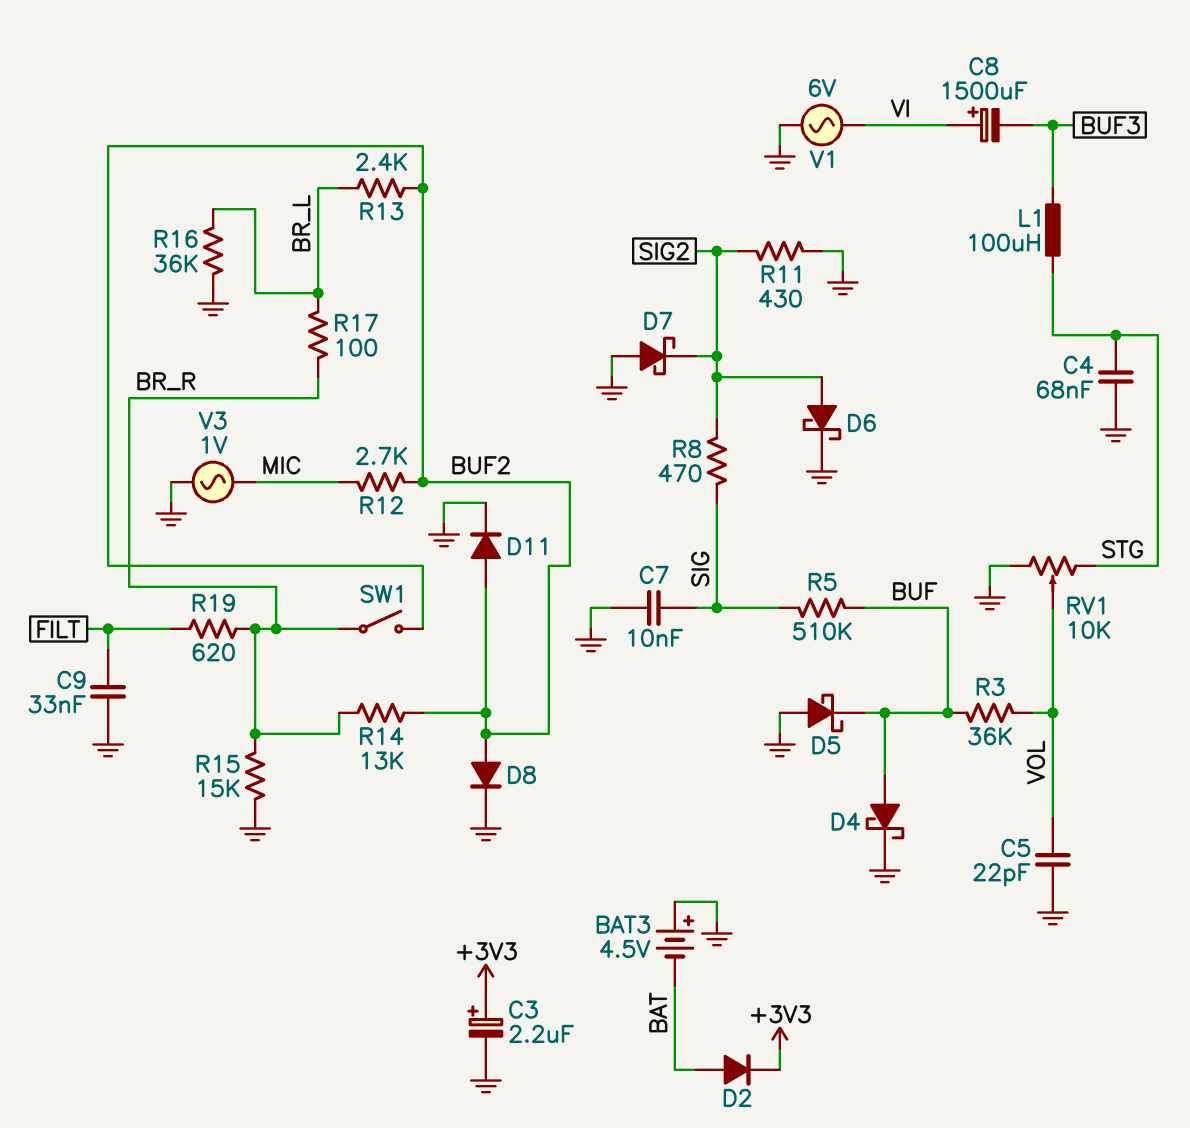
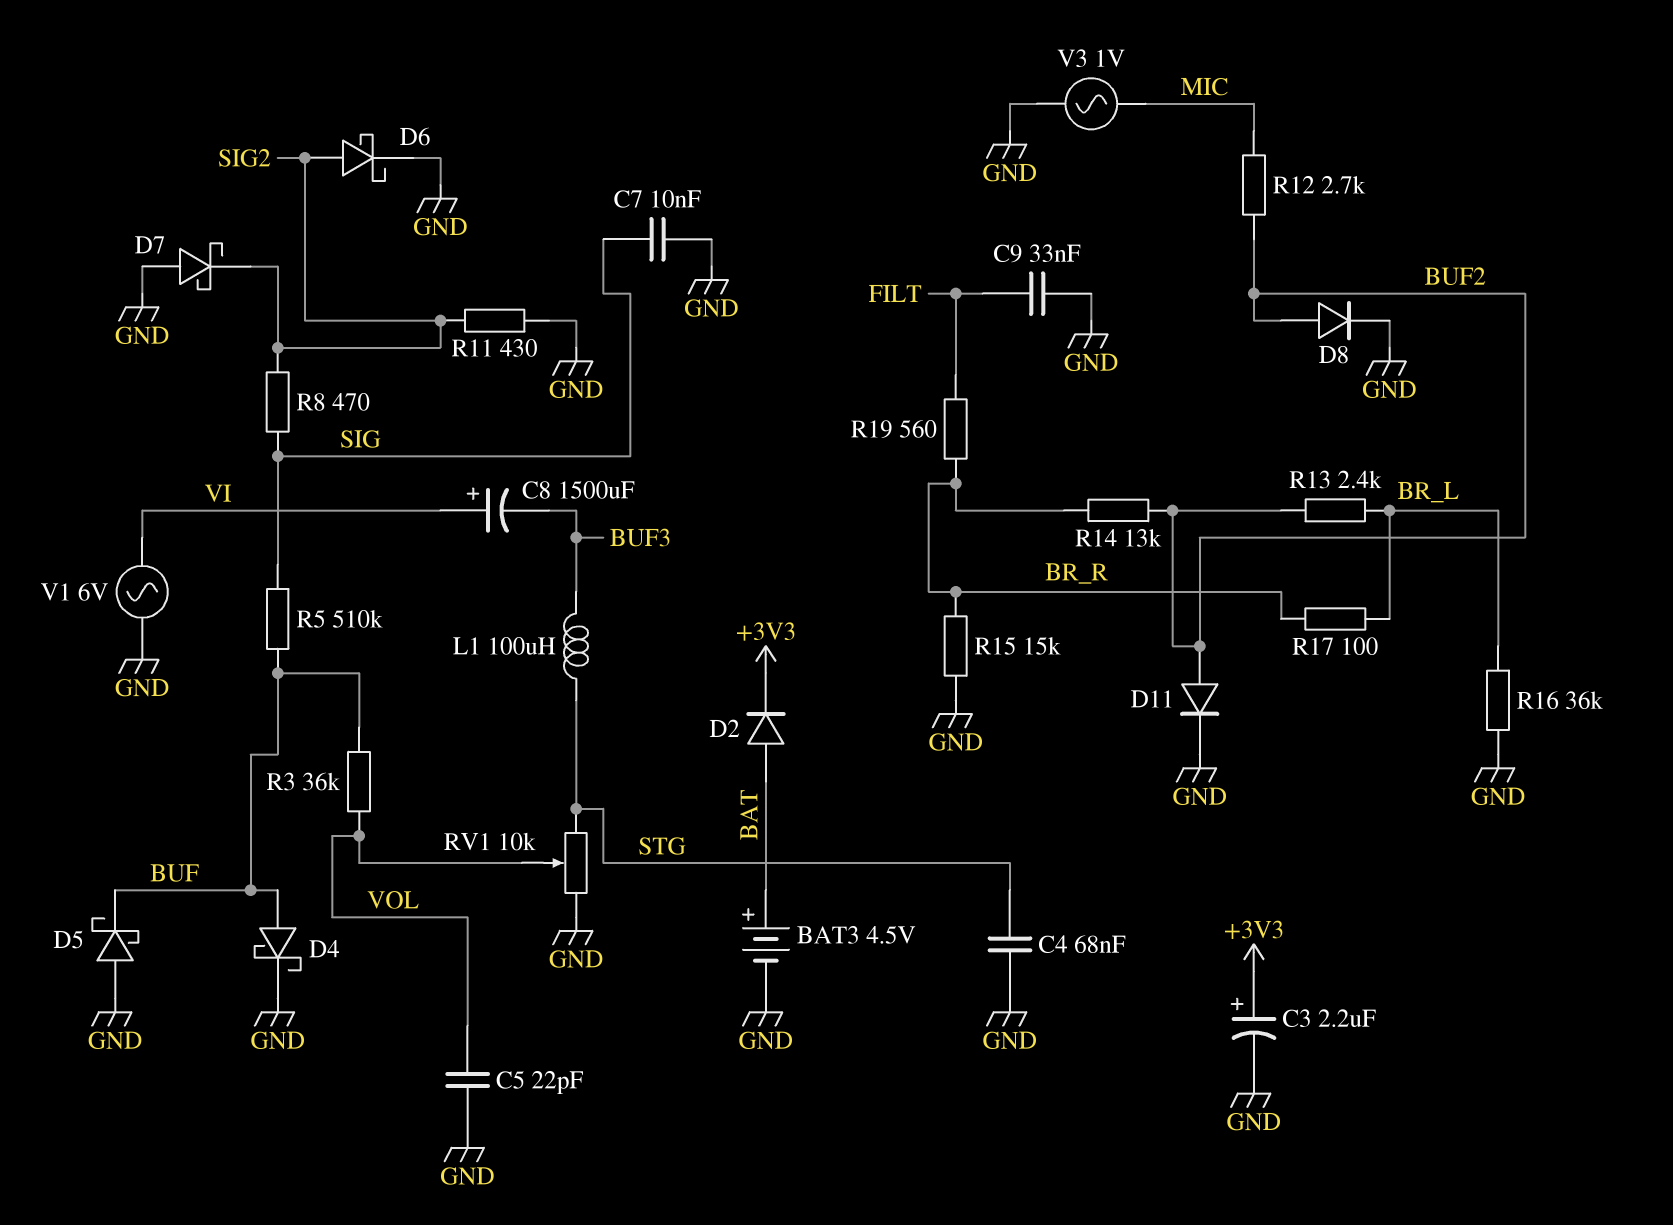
BAT3: 4.5V (plus GND, minus BAT) -> 4.5V (plus BAT, minus GND)
R19: 620 (BR_R, FILT) -> 560 (BR_R, FILT)
SW1: switch (BR_R, BUF2) -> none

